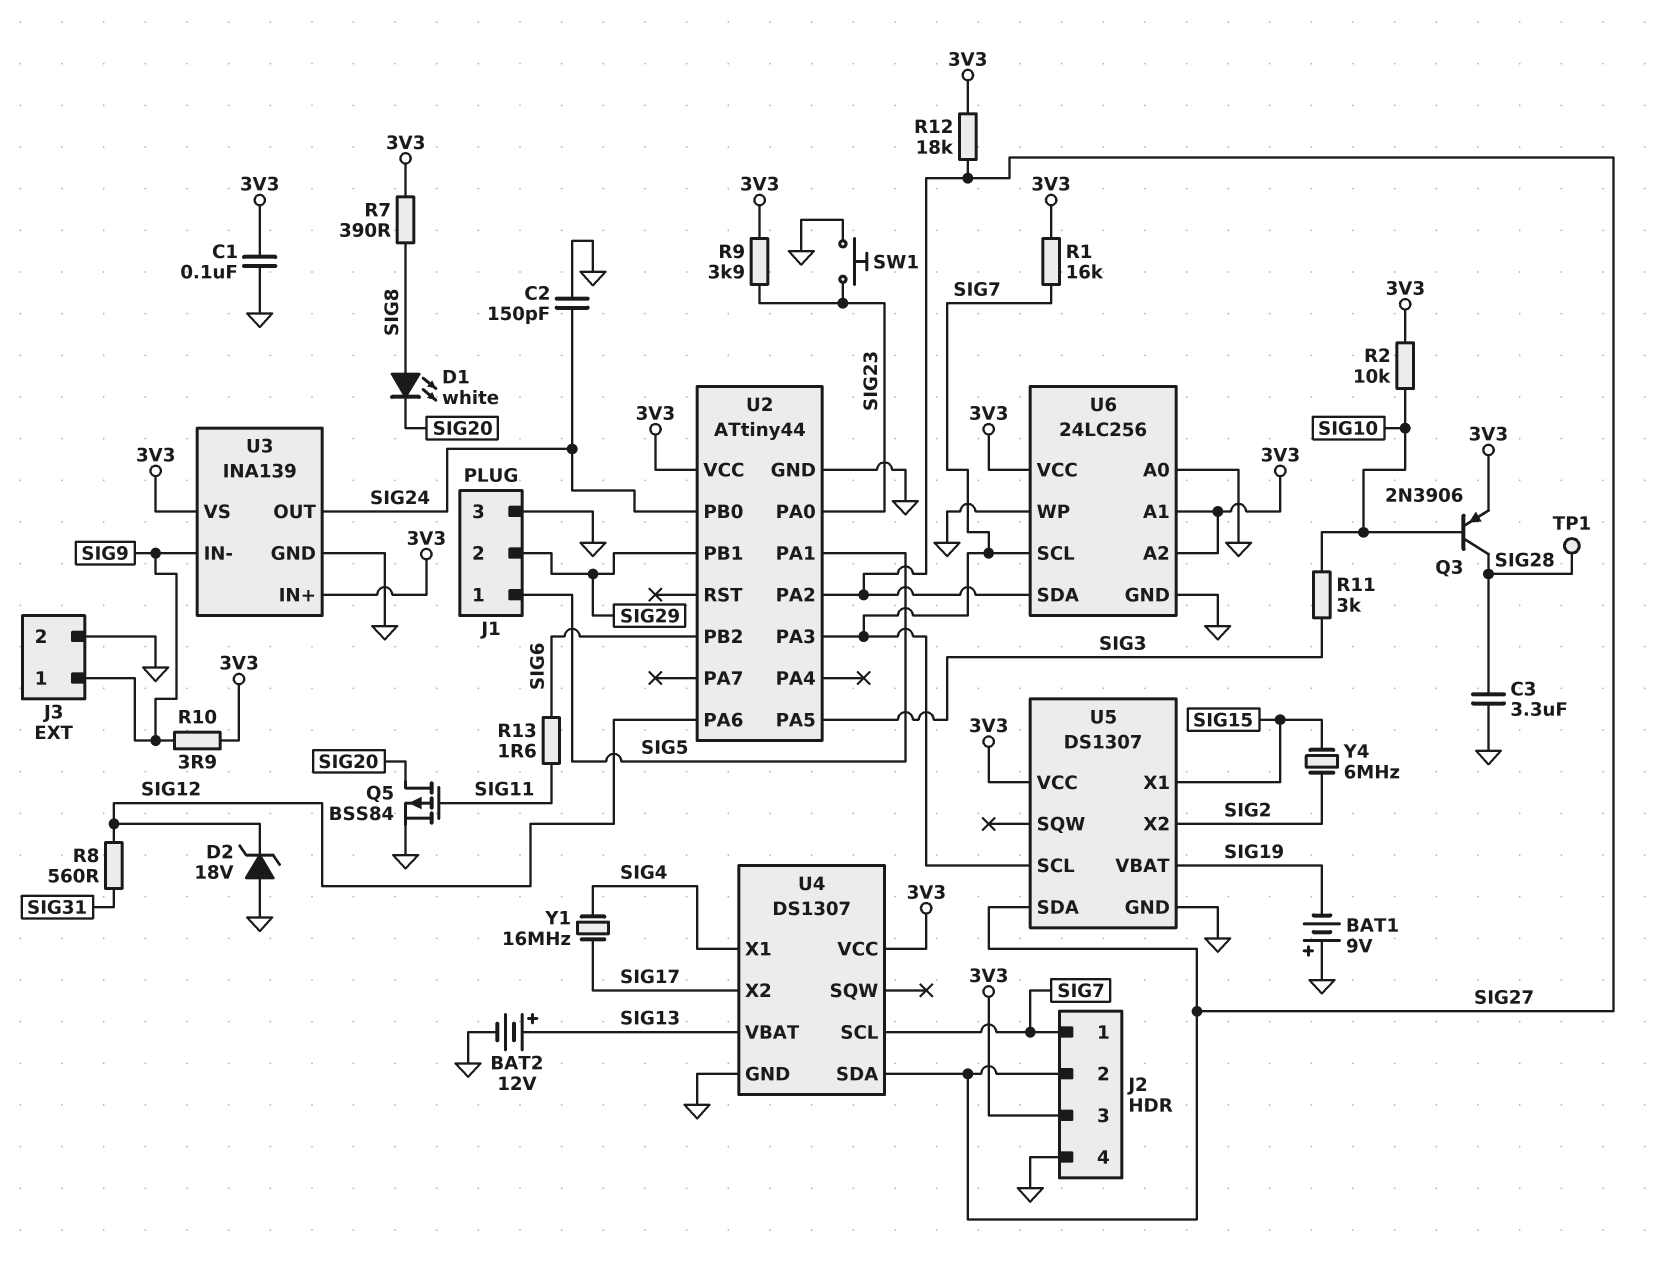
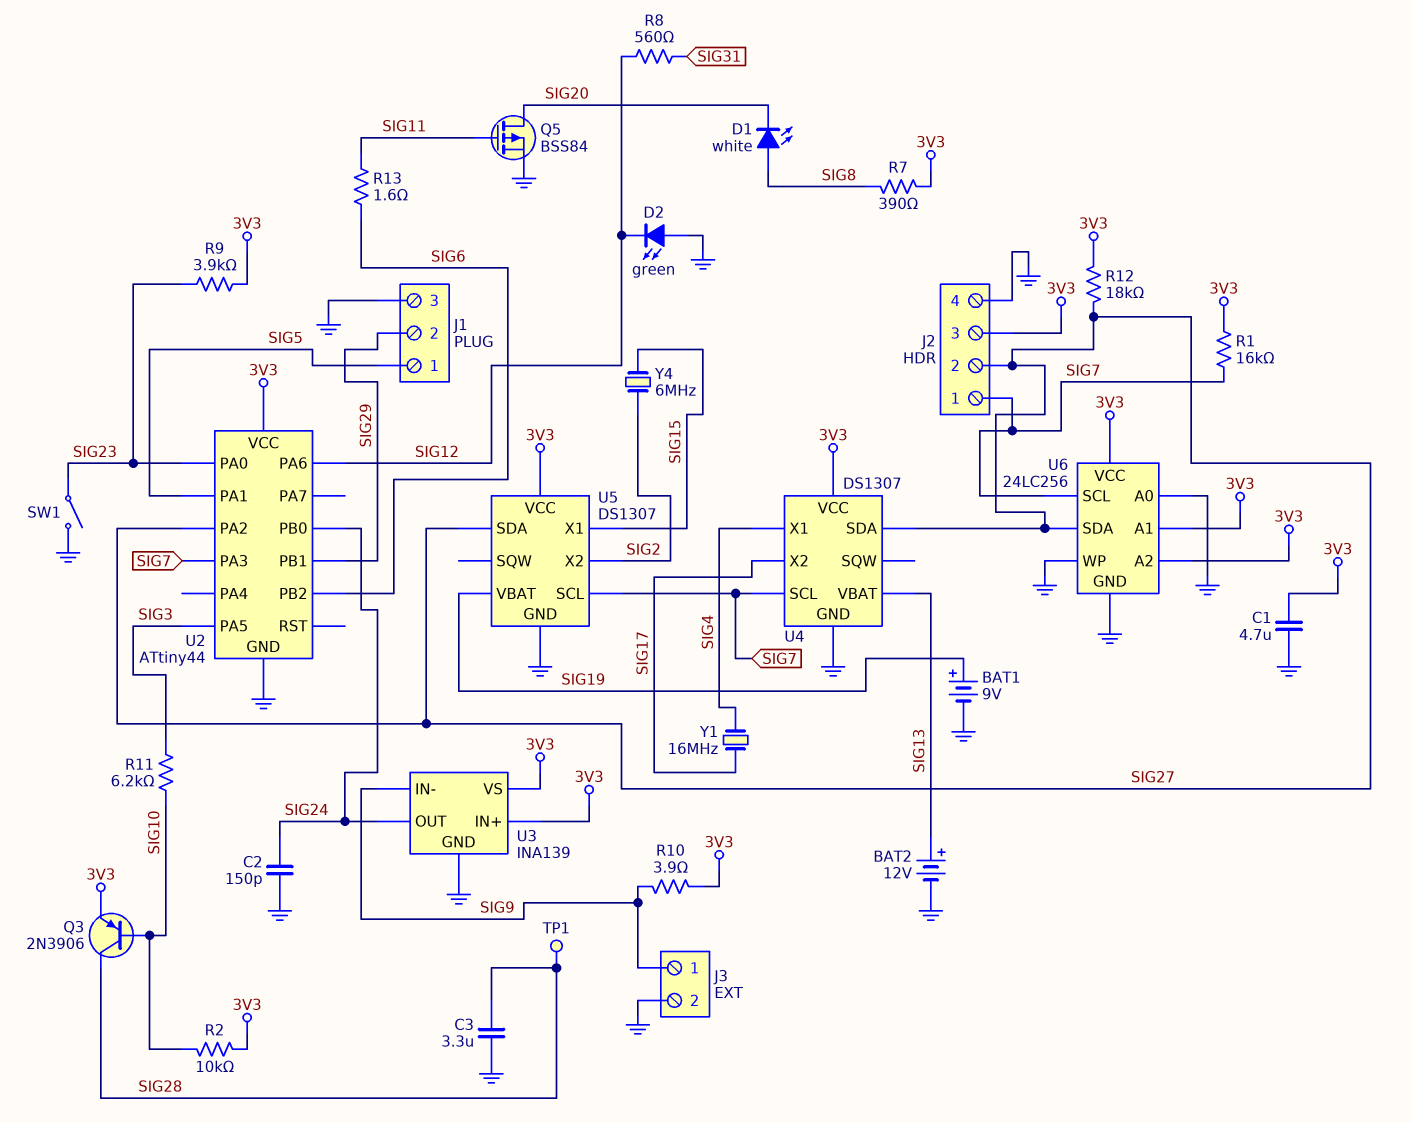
BAT1: 9V (plus GND, minus SIG19) -> 9V (plus SIG19, minus GND)
C1: 100nF (3V3, GND) -> 4.7uF (3V3, GND)
D2: zener 18V (A GND, K SIG12) -> LED green (A GND, K SIG12)
R11: 3k (SIG3, SIG10) -> 6.2k (SIG3, SIG10)
SW1: button (GND, SIG23) -> switch (GND, SIG23)

